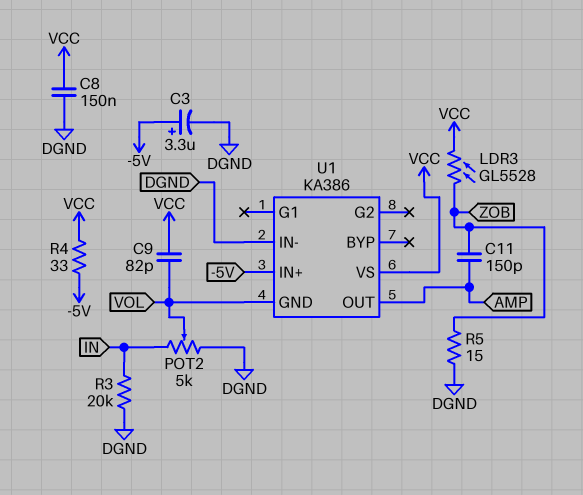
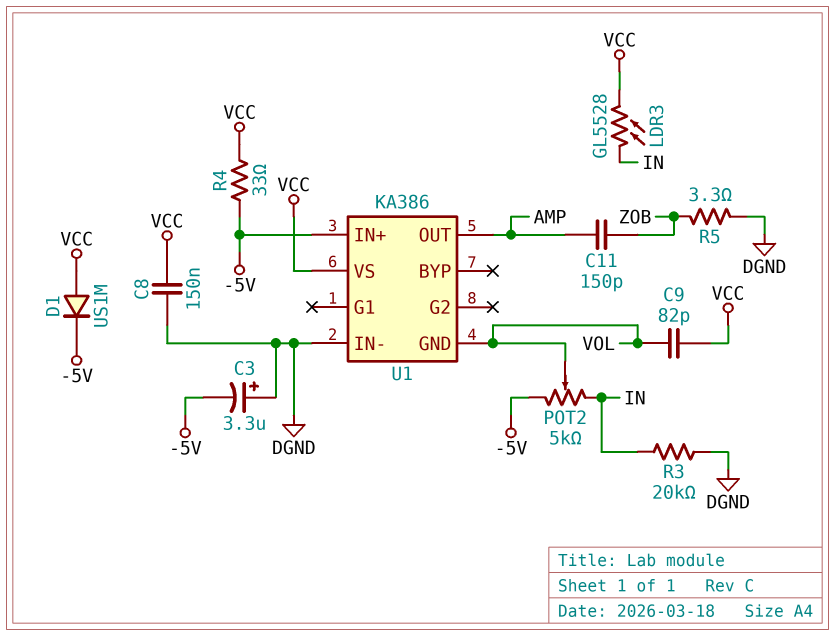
C3: 3.3uF (plus -5V, minus DGND) -> 3.3uF (plus DGND, minus -5V)
D1: none -> diode US1M (A VCC, K -5V)
LDR3: GL5528 (VCC, ZOB) -> GL5528 (IN, VCC)
POT2: 5k (DGND, IN, wiper VOL) -> 5k (-5V, IN, wiper VOL)
R5: 15 (DGND, ZOB) -> 3.3 (DGND, ZOB)

